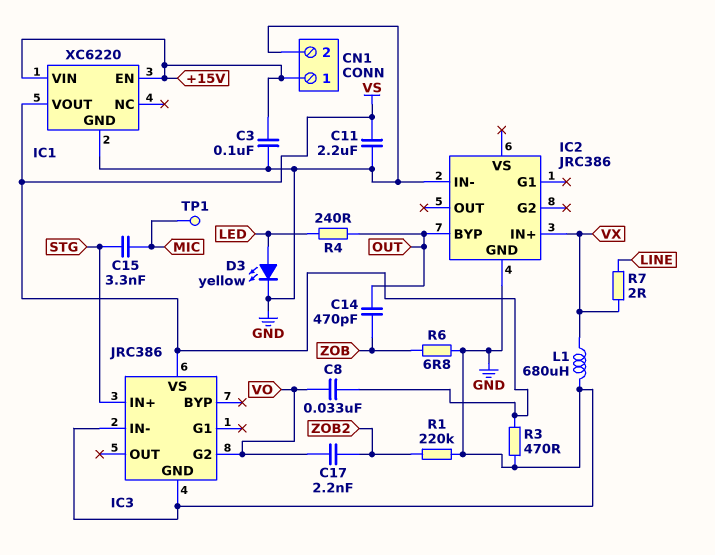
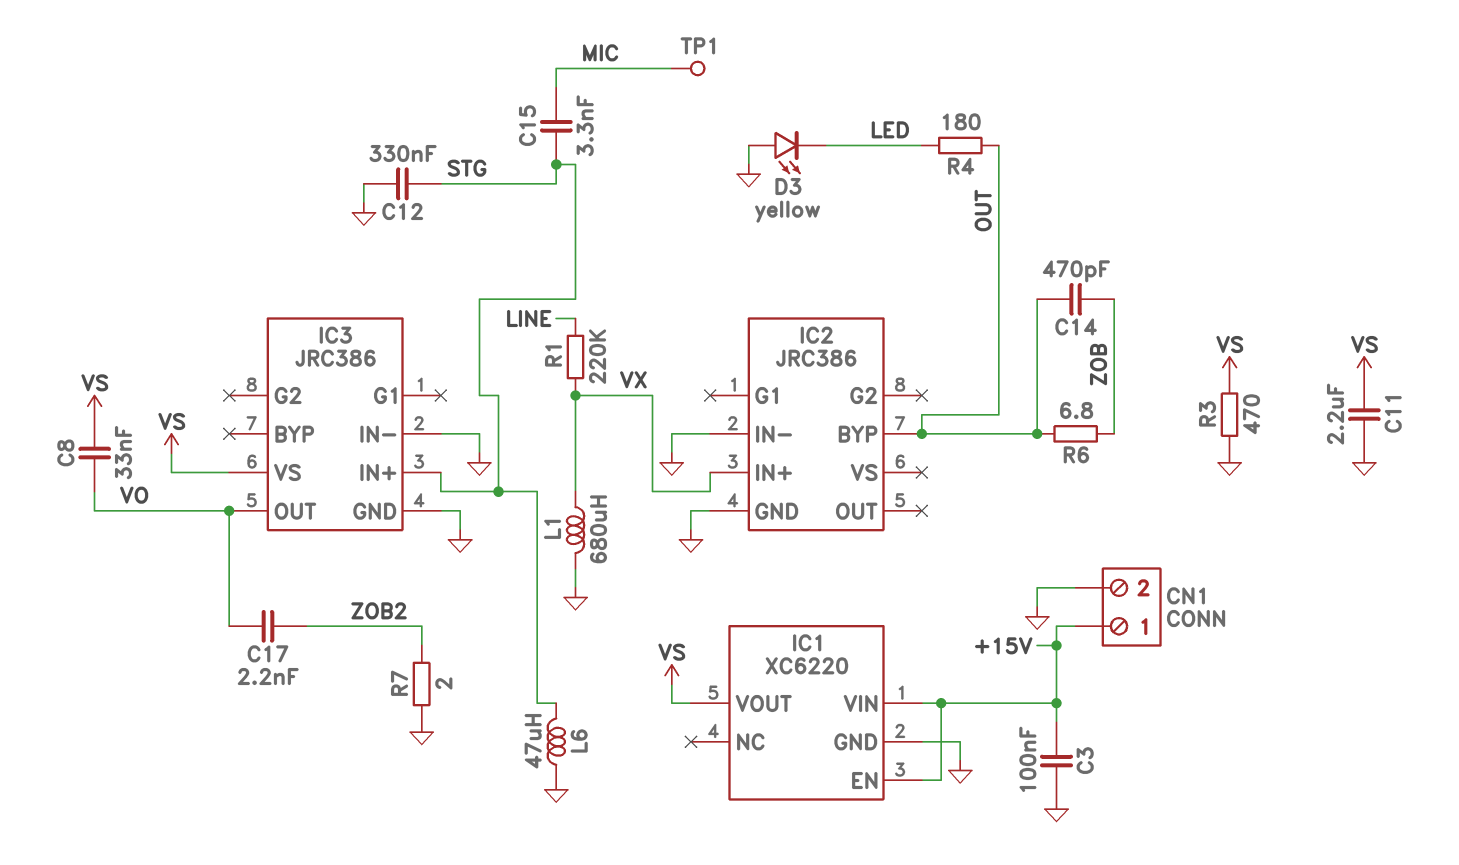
C12: none -> 330nF (GND, STG)
D3: LED yellow (A LED, K GND) -> LED yellow (A GND, K LED)
IC3 pin G2: VO -> none
IC3 pin OUT: none -> VO
L6: none -> 47uH (GND, STG)
R1: 220k (GND, ZOB2) -> 220k (LINE, VX)
R4: 240 (LED, OUT) -> 180 (LED, OUT)
R6: 6.8 (GND, ZOB) -> 6.8 (OUT, ZOB)
R7: 2 (LINE, VX) -> 2 (GND, ZOB2)

